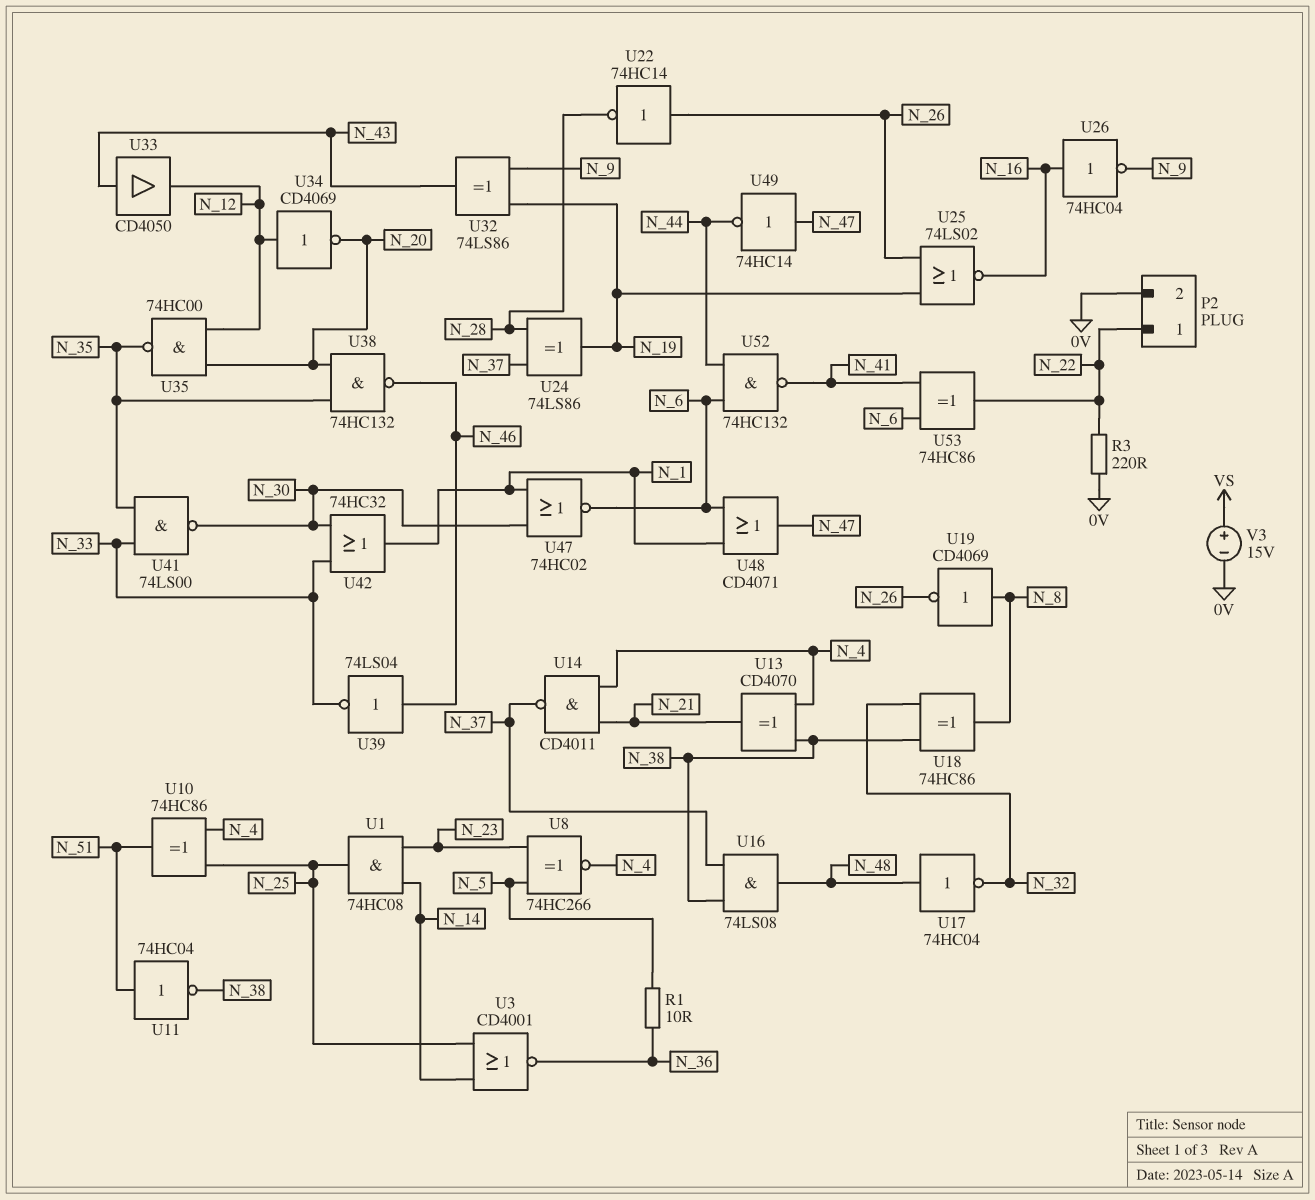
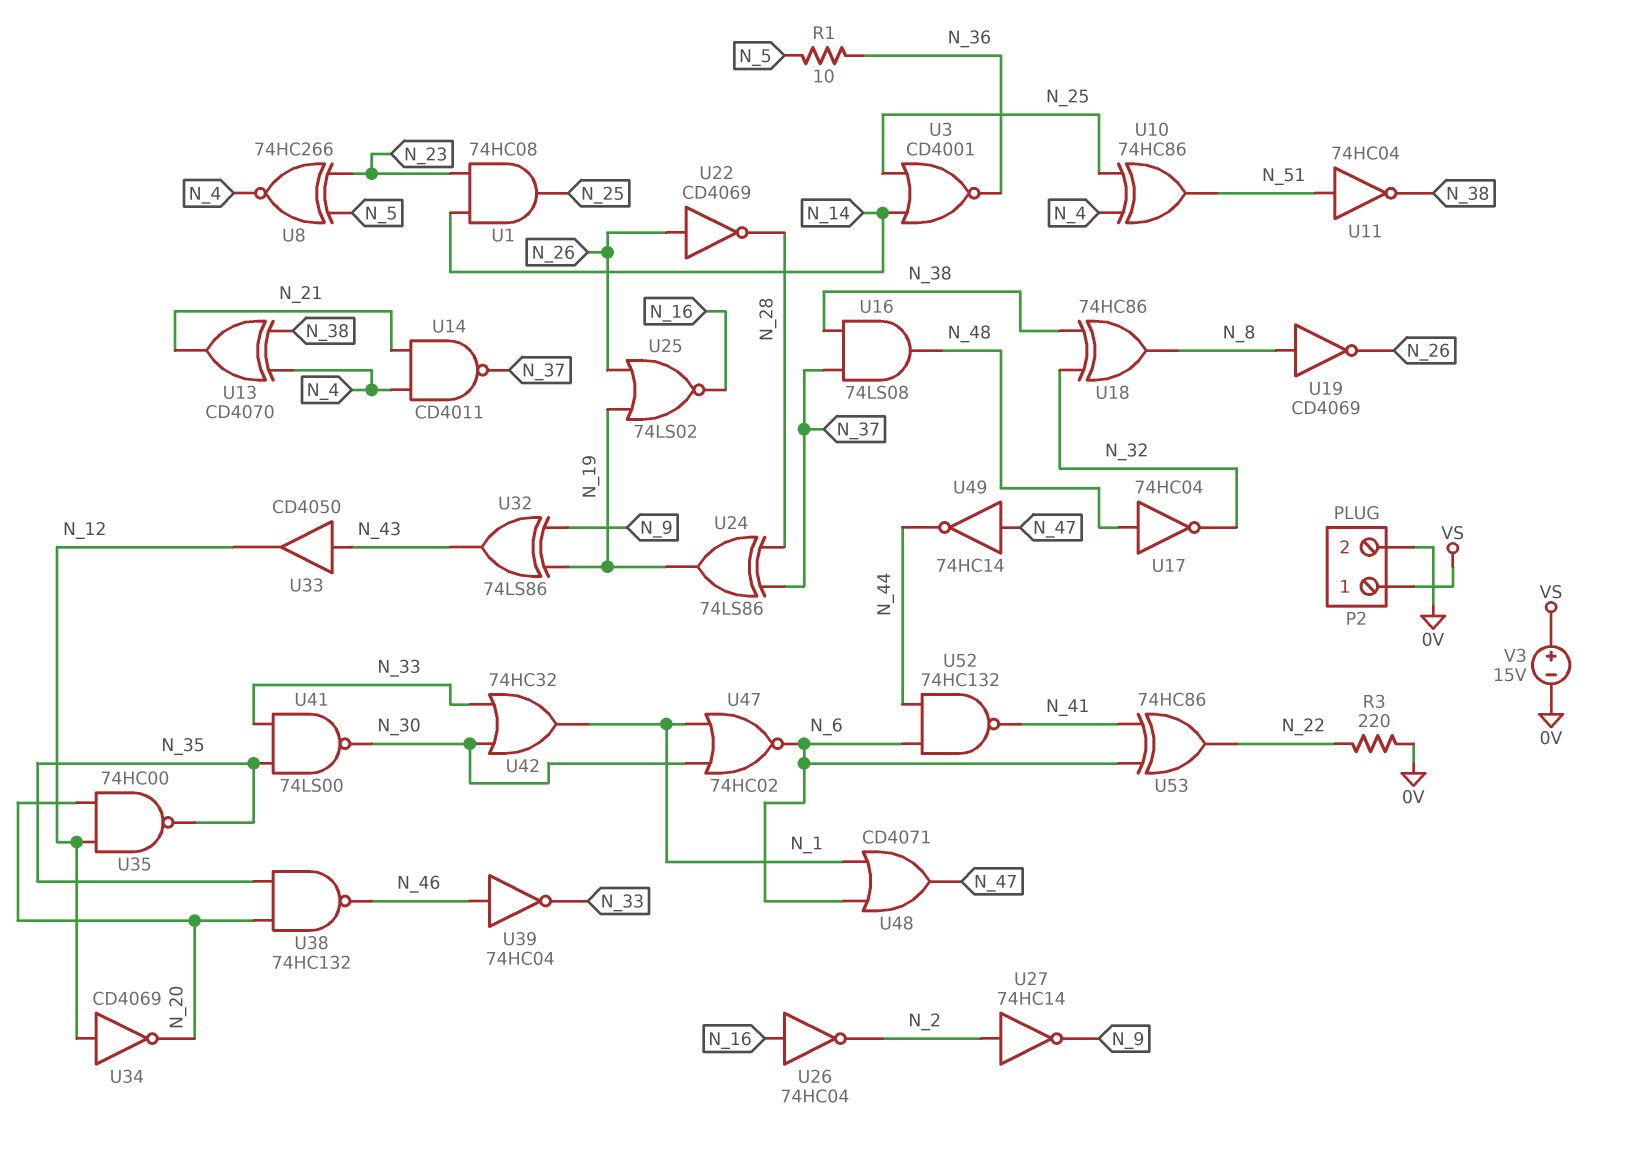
P2 pin 1: N_22 -> VS
U22: NOT 74HC14 (in N_26, out N_28) -> NOT CD4069 (in N_26, out N_28)
U26: NOT 74HC04 (in N_16, out N_9) -> NOT 74HC04 (in N_16, out N_2)
U27: none -> NOT 74HC14 (in N_2, out N_9)
U39: NOT 74LS04 (in N_46, out N_33) -> NOT 74HC04 (in N_46, out N_33)

